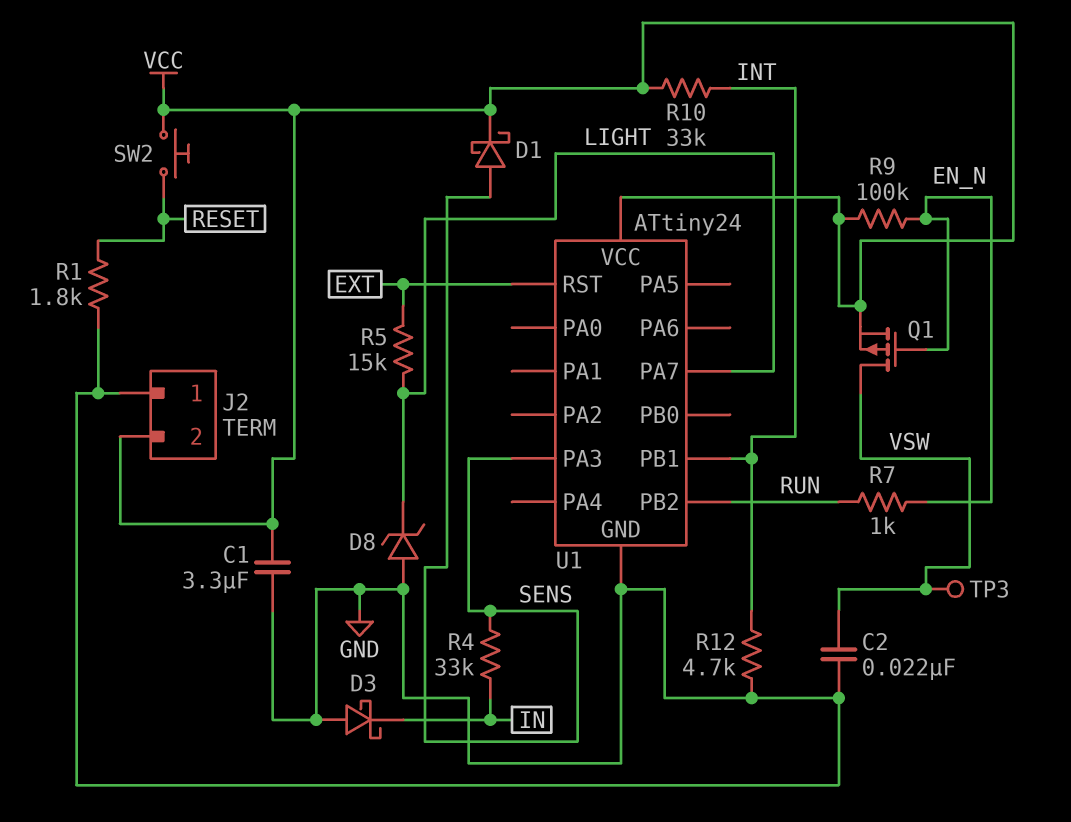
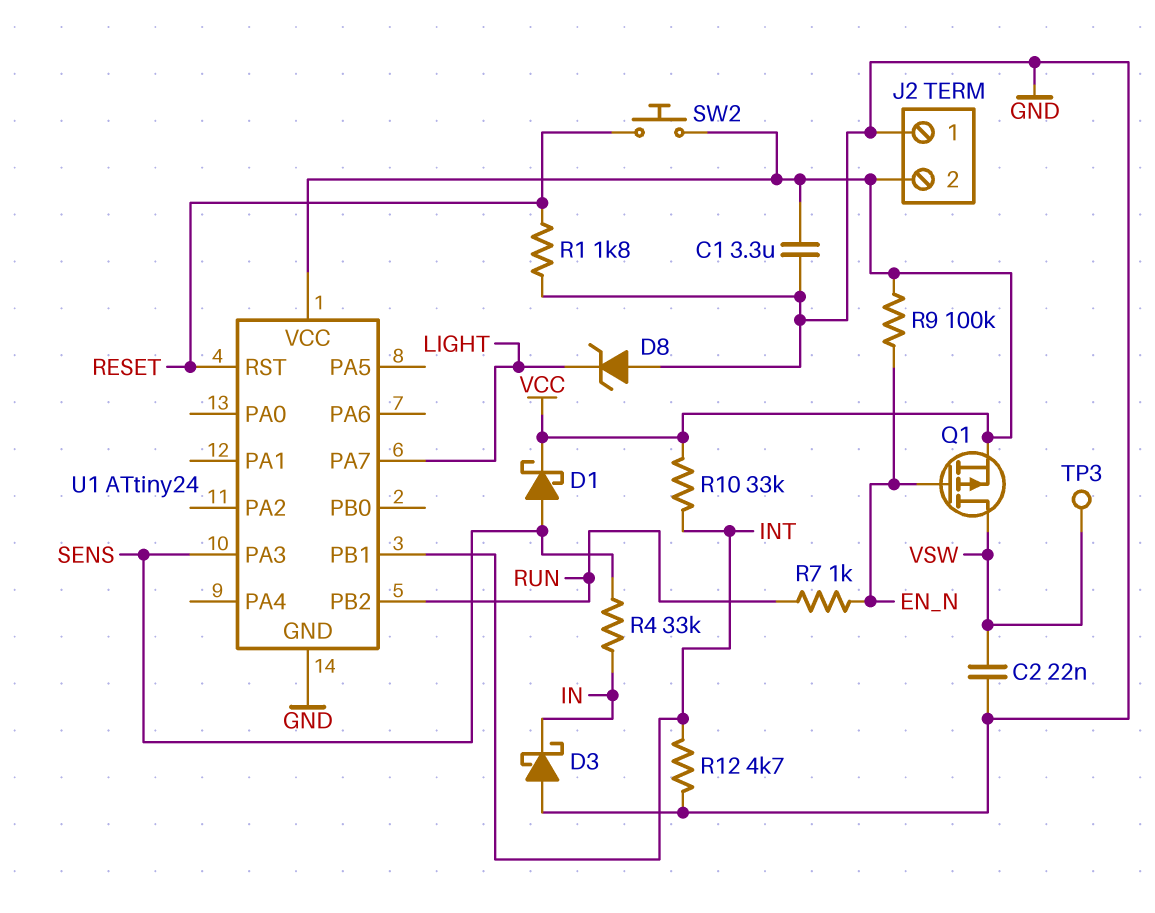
R5: 15k (EXT, LIGHT) -> none
U1 pin RST: EXT -> RESET

